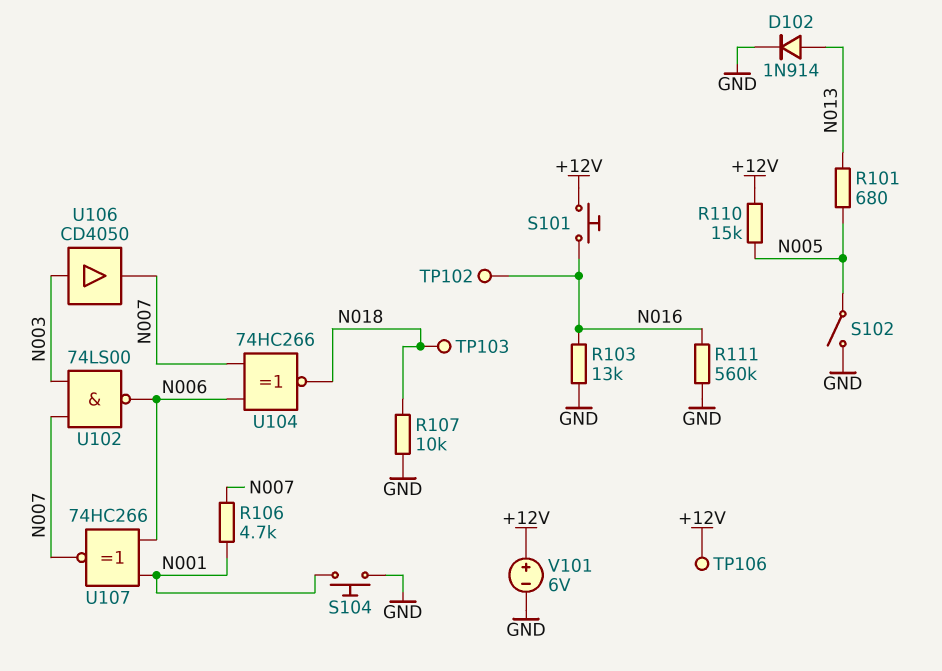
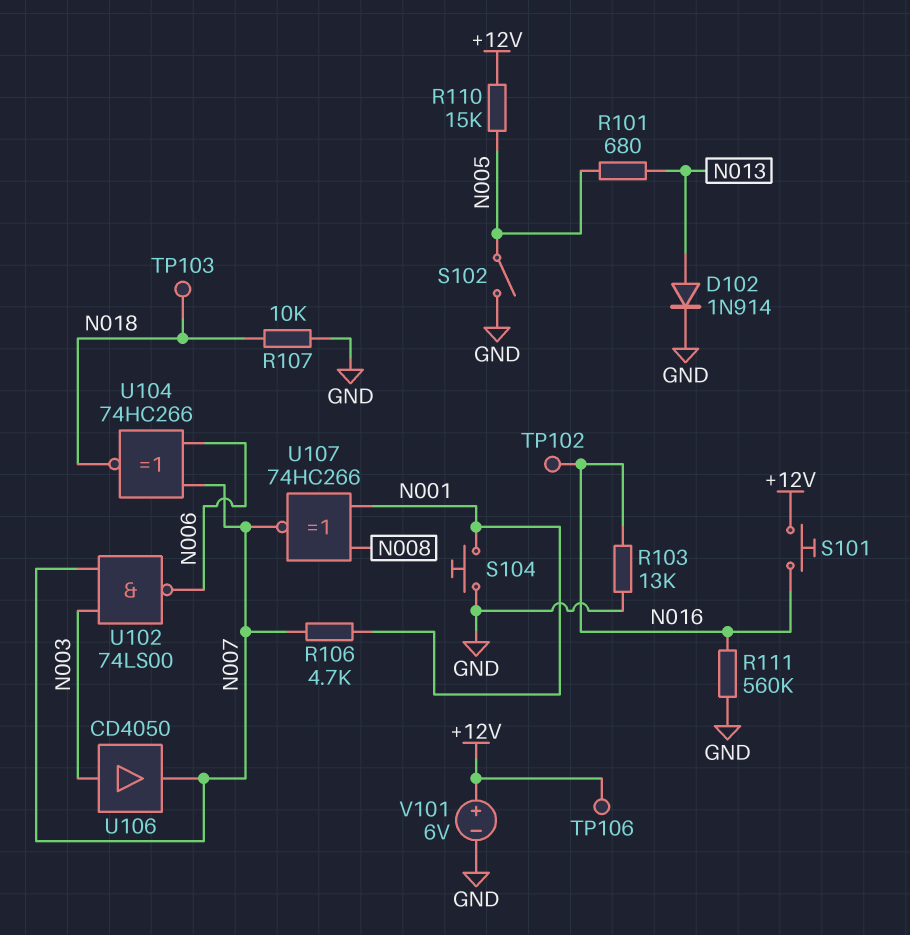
U107: XNOR 74HC266 (in N001, in N006, out N007) -> XNOR 74HC266 (in N001, in N008, out N007)

